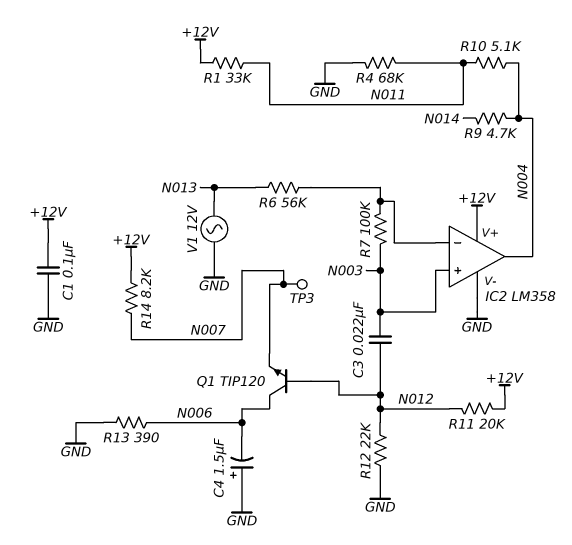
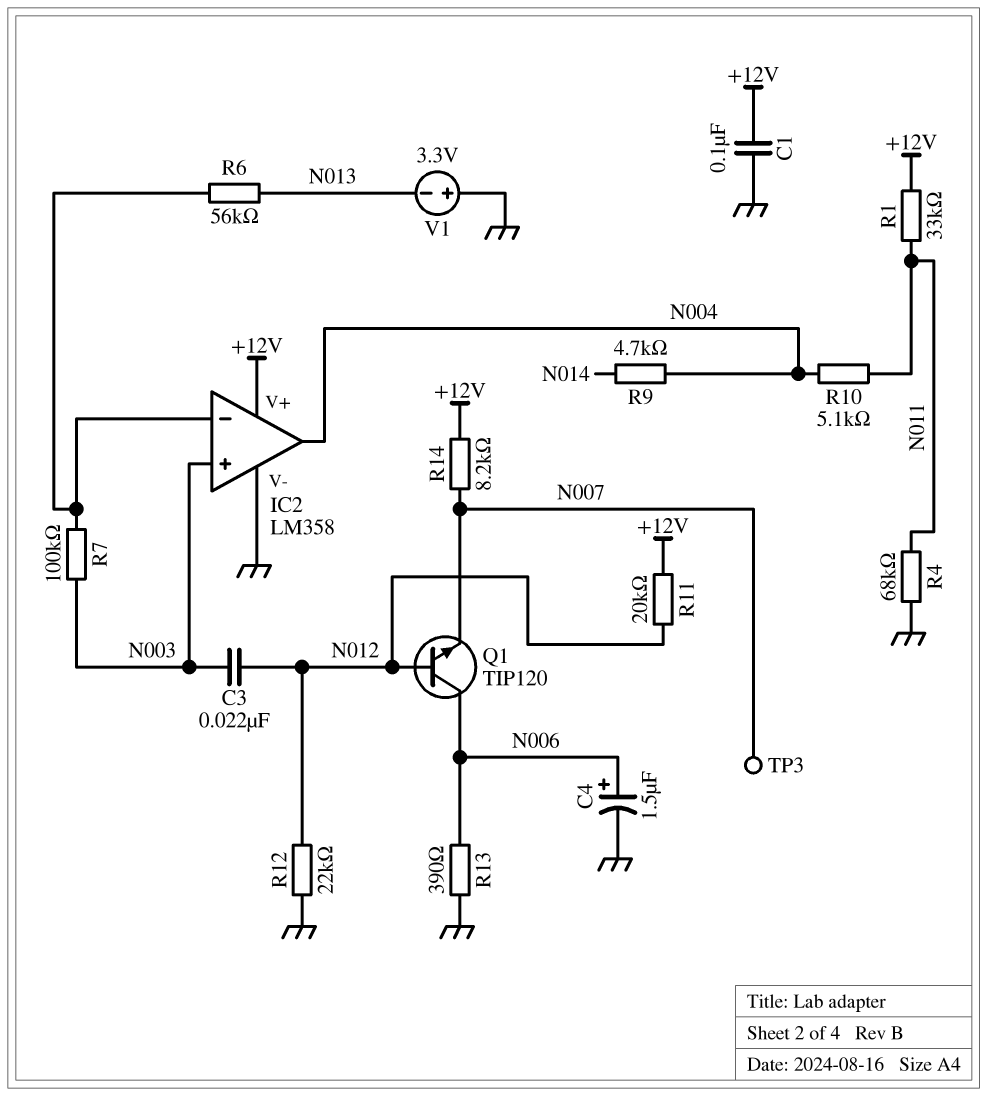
C4: 1.5uF (plus GND, minus N006) -> 1.5uF (plus N006, minus GND)
V1: AC 12V (GND, N013) -> 3.3V (plus GND, minus N013)

